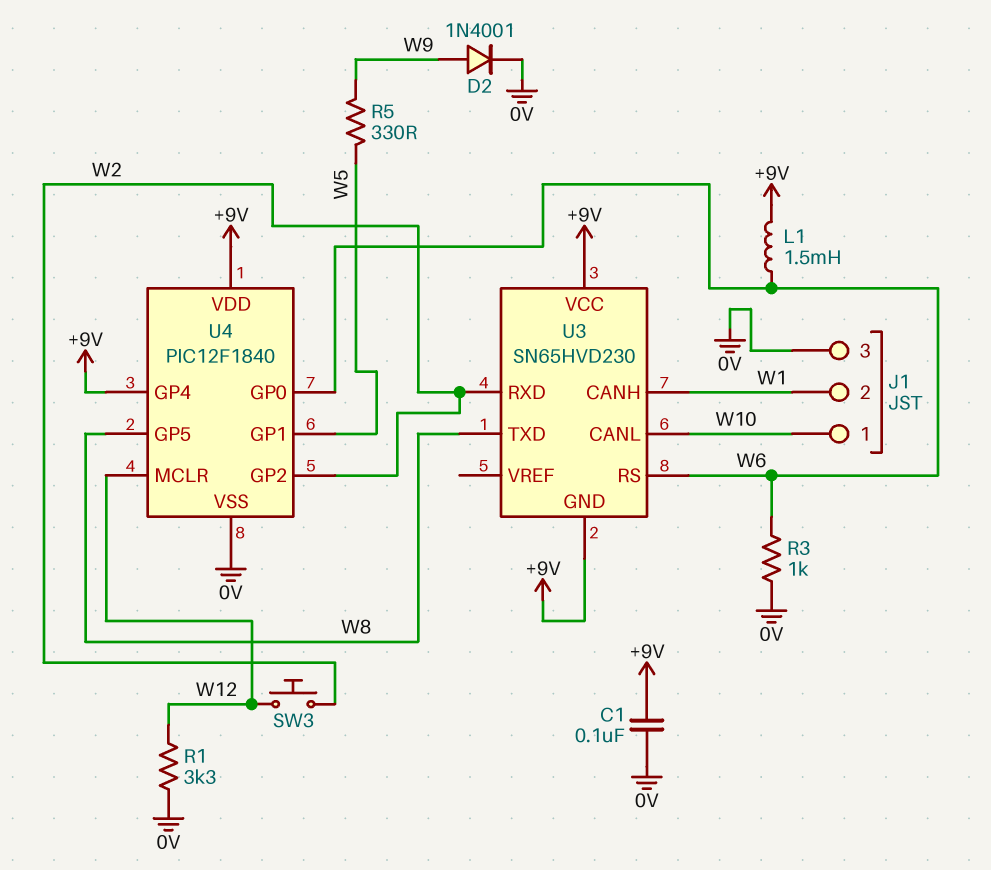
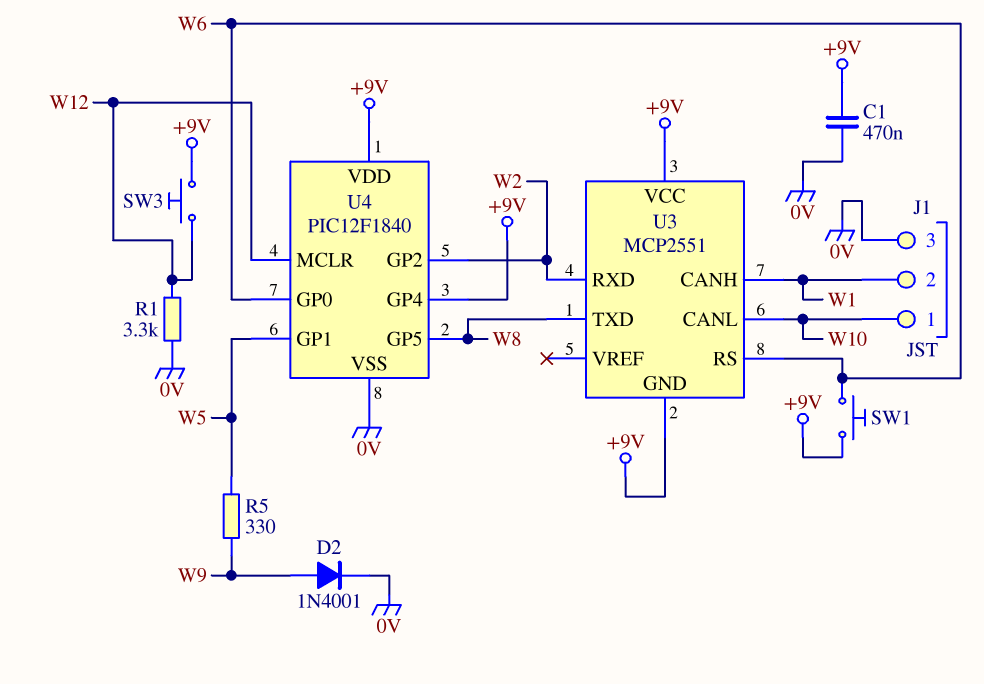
C1: 100nF (+9V, 0V) -> 470nF (+9V, 0V)
L1: 1.5mH (+9V, W6) -> none
R3: 1k (0V, W6) -> none
SW1: none -> button (+9V, W6)
SW3: button (W2, W12) -> button (+9V, W12)
U3: SN65HVD230 -> MCP2551

